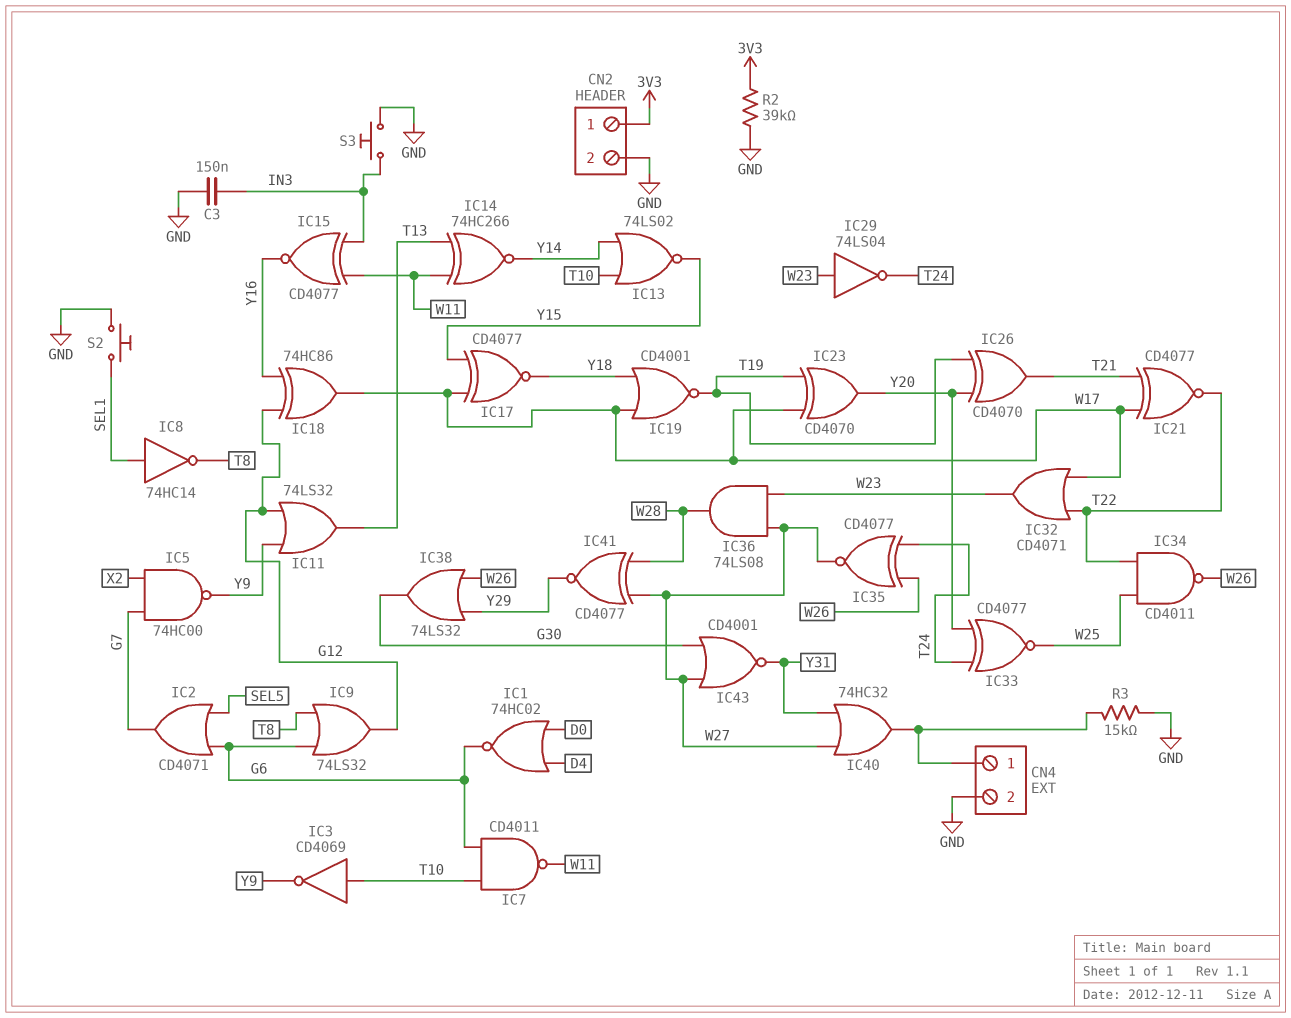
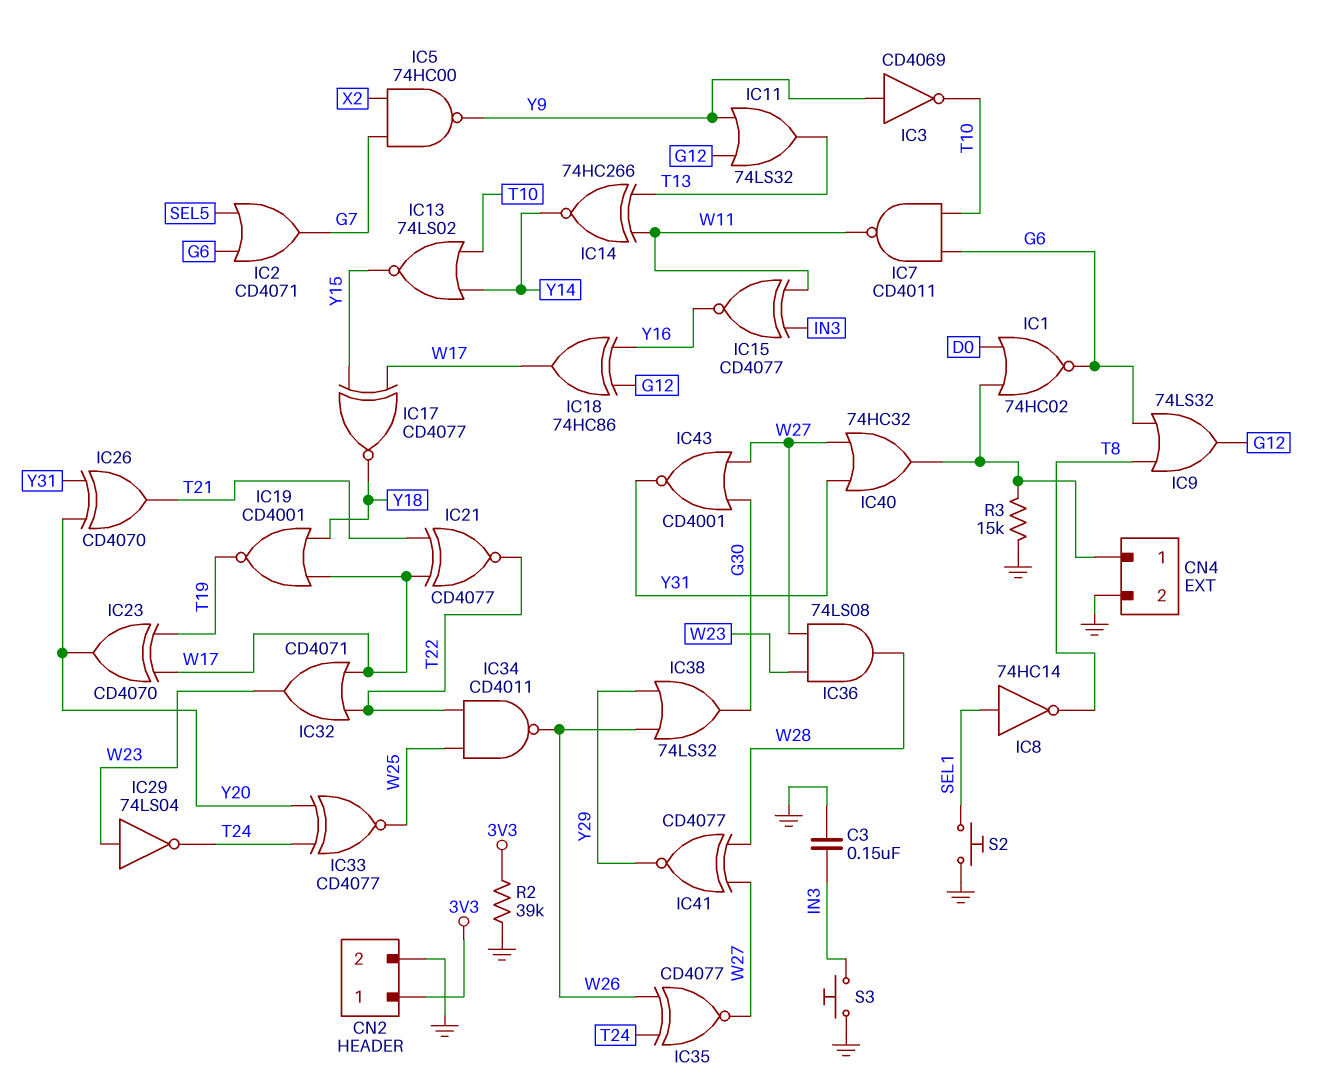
IC1: NOR 74HC02 (in D0, in D4, out G6) -> NOR 74HC02 (in CN4/1, in D0, out G6)
IC3: NOT CD4069 (in T10, out Y9) -> NOT CD4069 (in Y9, out T10)
IC26: XOR CD4070 (in T19, in Y20, out T21) -> XOR CD4070 (in Y20, in Y31, out T21)

